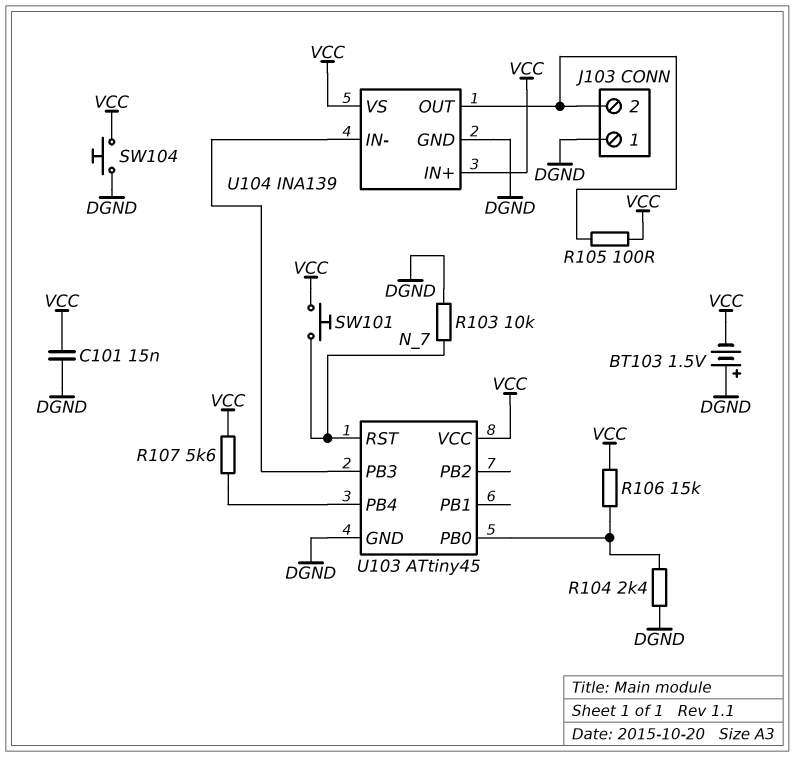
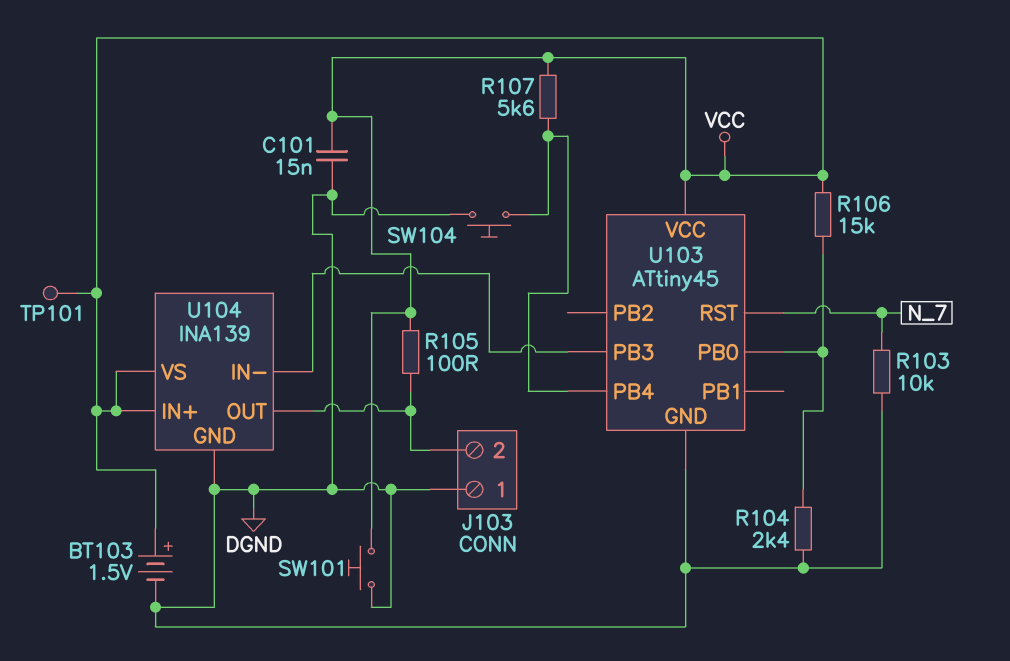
BT103: 1.5V (plus DGND, minus VCC) -> 1.5V (plus VCC, minus DGND)
SW101: button (N_7, VCC) -> button (DGND, VCC)
SW104: button (DGND, VCC) -> button (DGND, U103/PB4)
TP101: none -> test point (VCC)

